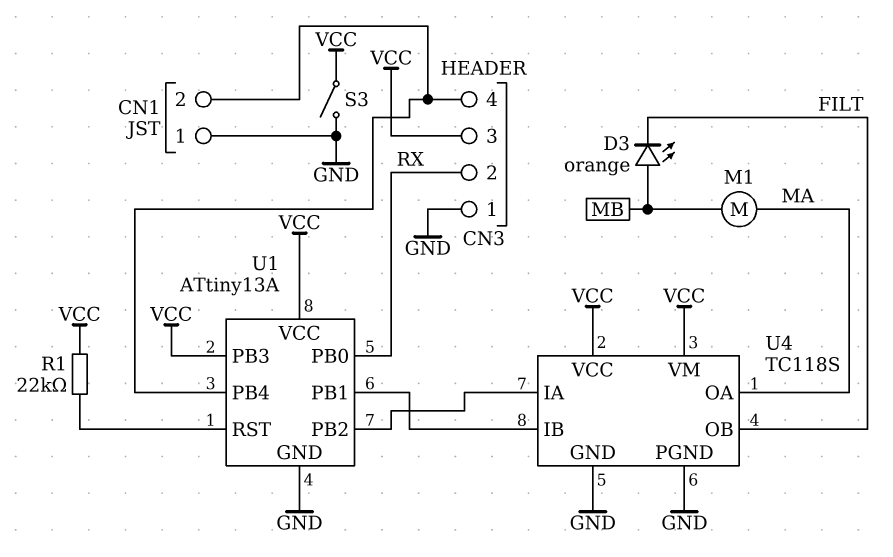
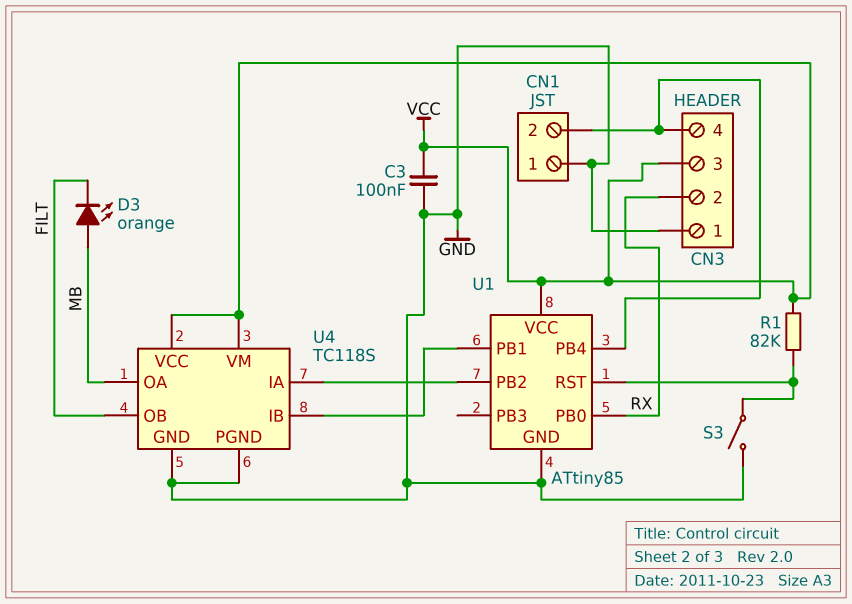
C3: none -> 100nF (GND, VCC)
M1: motor (MA, MB) -> none
R1: 22k (U1/RST, VCC) -> 82k (U1/RST, VCC)
S3: switch (GND, VCC) -> switch (GND, U1/RST)
U1: ATtiny13A -> ATtiny85
U1 pin PB3: VCC -> none
U4 pin OA: MA -> MB

